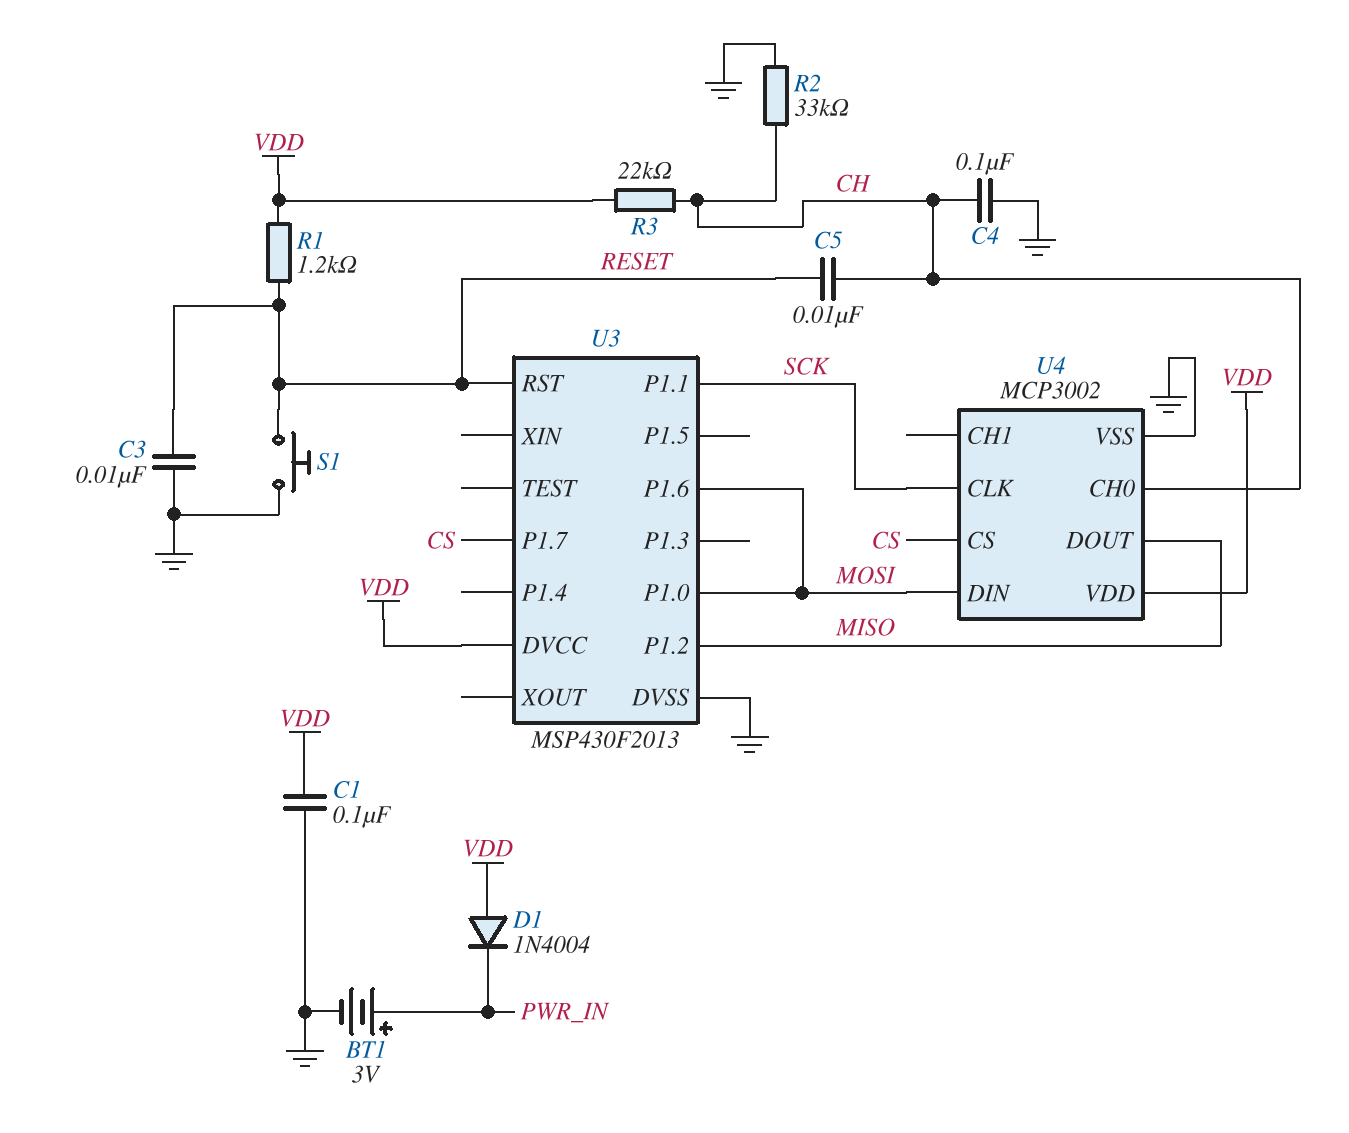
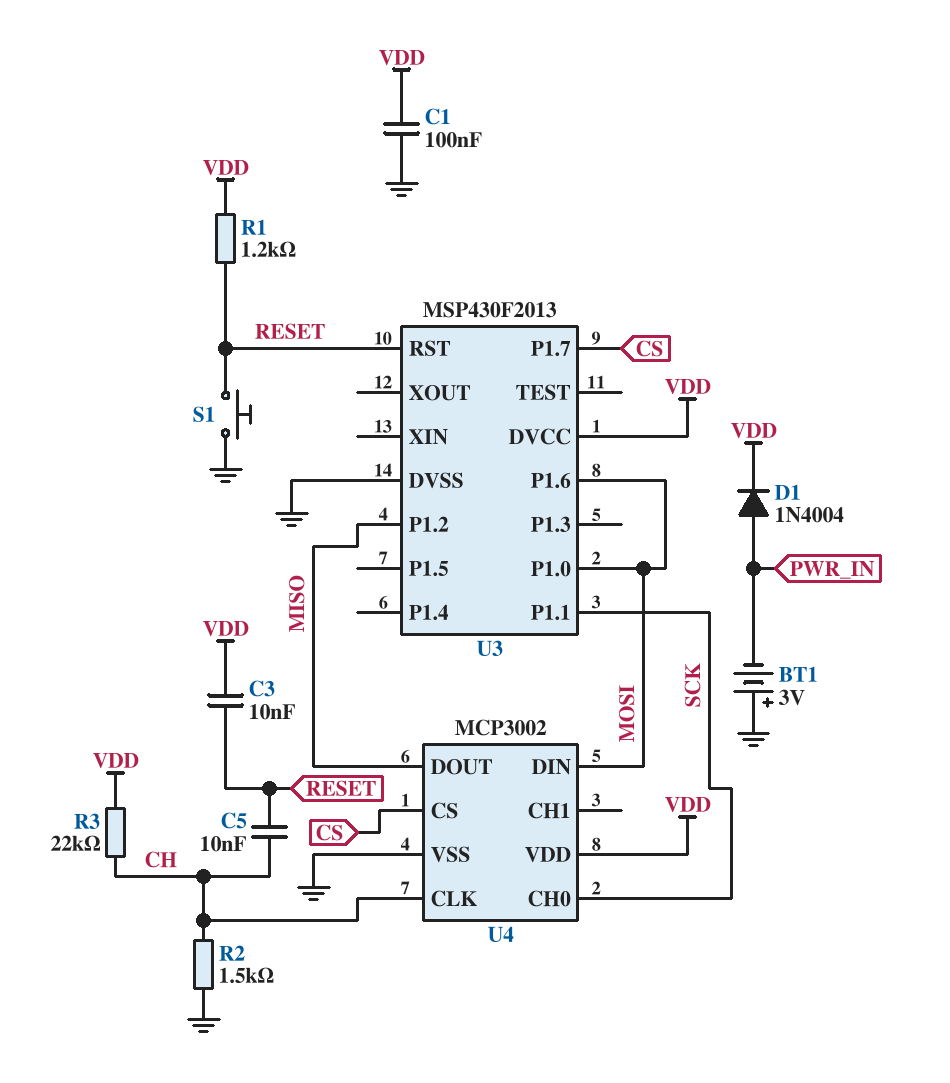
BT1: 3V (plus PWR_IN, minus GND) -> 3V (plus GND, minus PWR_IN)
C3: 10nF (GND, RESET) -> 10nF (RESET, VDD)
C4: 100nF (CH, GND) -> none
D1: diode 1N4004 (A VDD, K PWR_IN) -> diode 1N4004 (A PWR_IN, K VDD)
R2: 33k (CH, GND) -> 1.5k (CH, GND)
U4 pin CH0: CH -> SCK
U4 pin CLK: SCK -> CH

